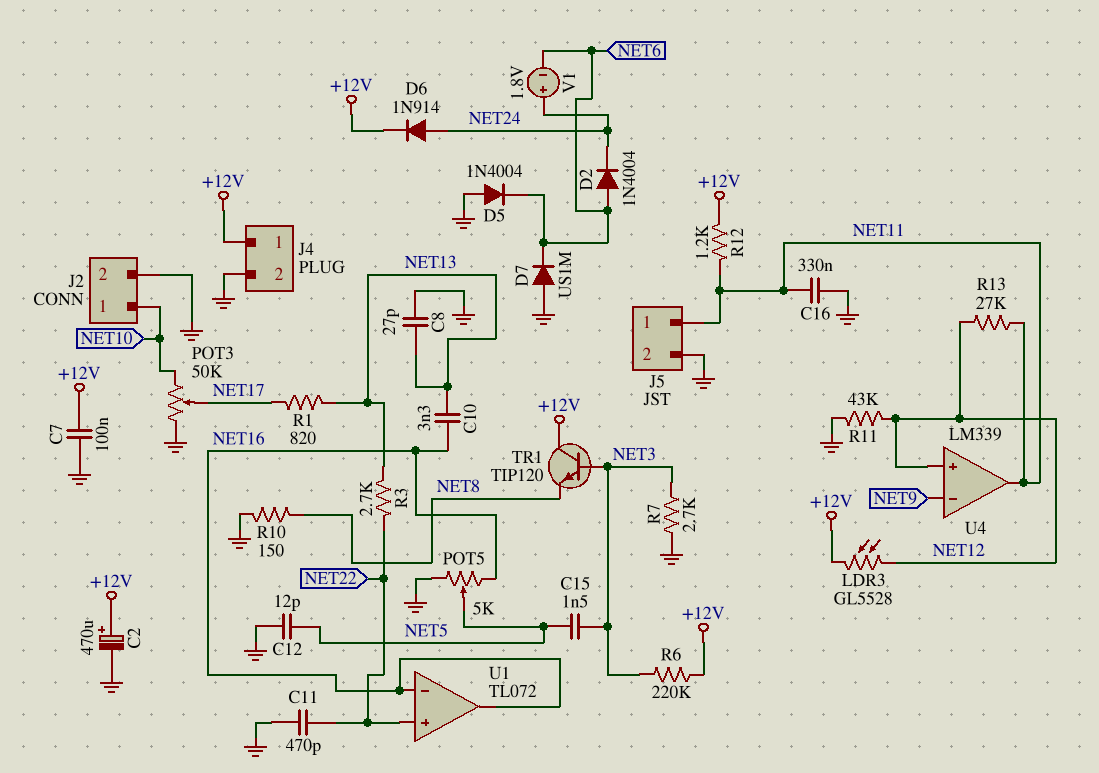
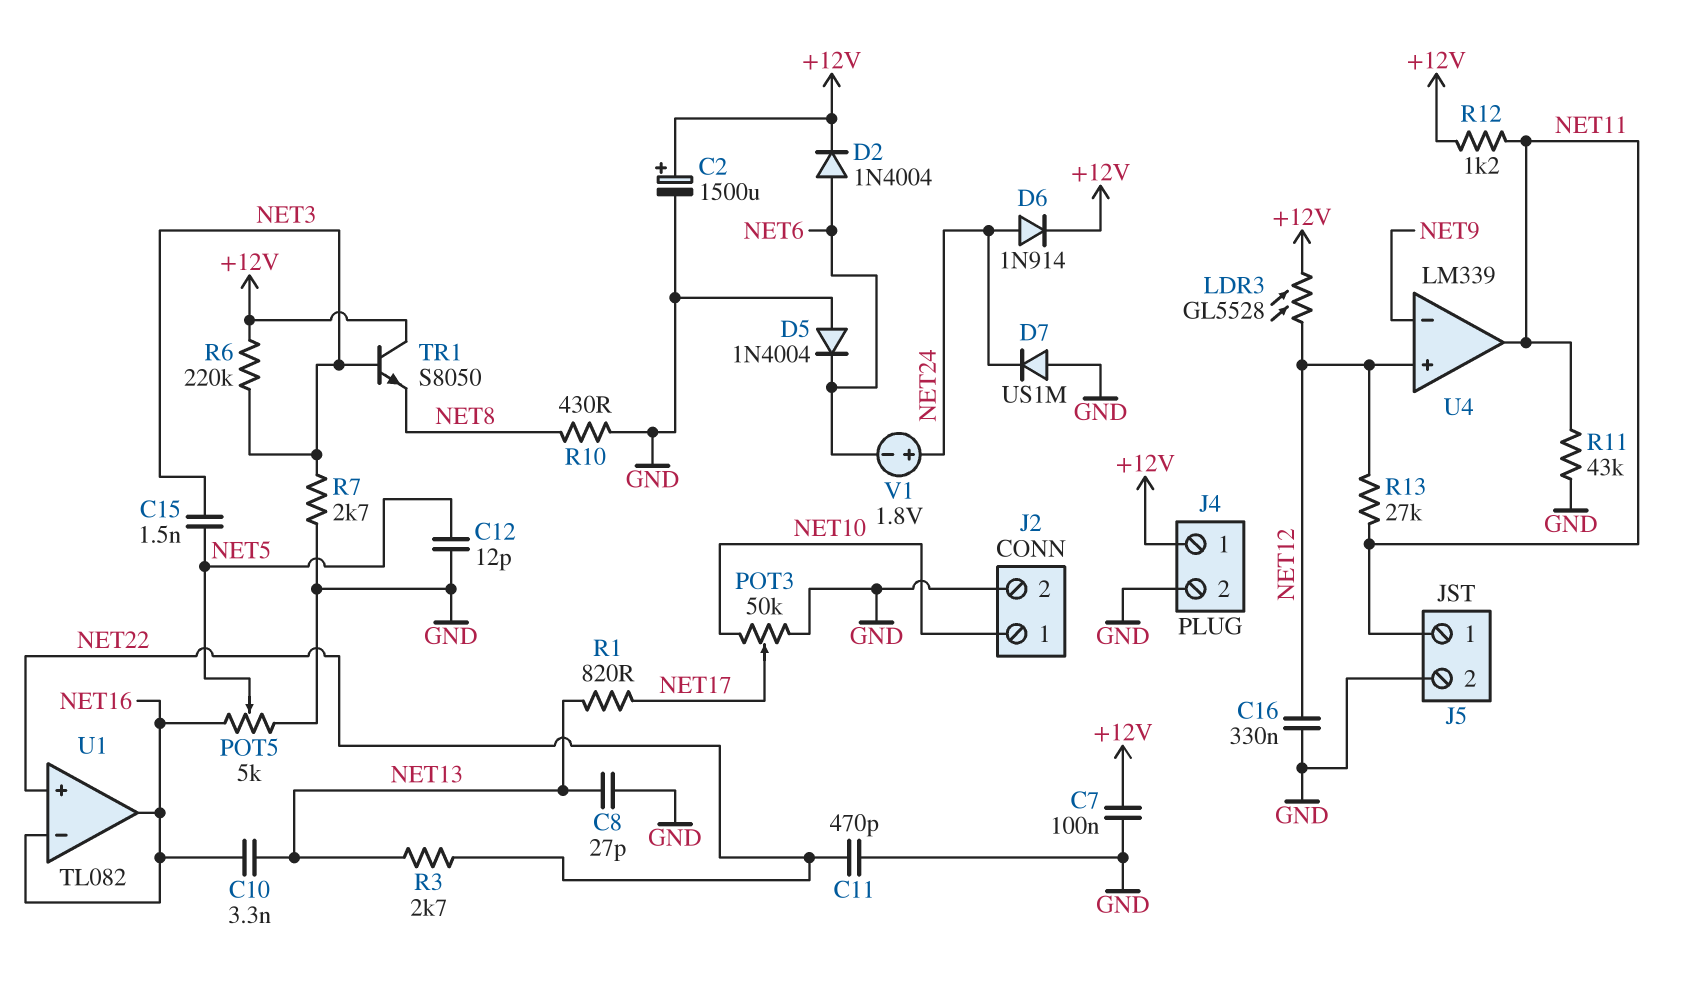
C2: 470uF (plus +12V, minus GND) -> 1500uF (plus +12V, minus GND)
C16: 330nF (GND, NET11) -> 330nF (GND, NET12)
D2: diode 1N4004 (A NET6, K NET24) -> diode 1N4004 (A NET6, K +12V)
D7: diode US1M (A GND, K NET6) -> diode US1M (A GND, K NET24)
R10: 150 (GND, NET8) -> 430 (GND, NET8)
R11: 43k (GND, NET12) -> 43k (GND, NET11)
TR1: NPN TIP120 (B NET3, C +12V, E NET8) -> NPN S8050 (B NET3, C +12V, E NET8)
U1: TL072 -> TL082

